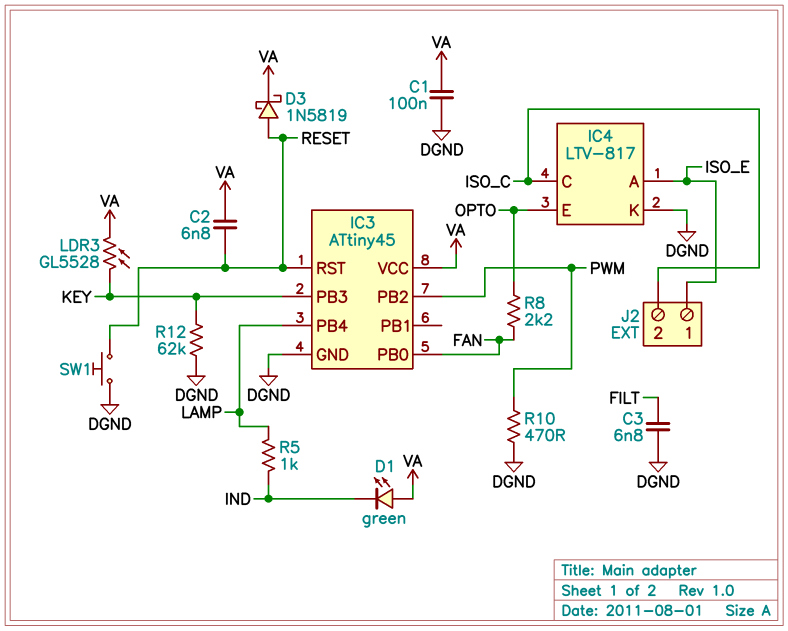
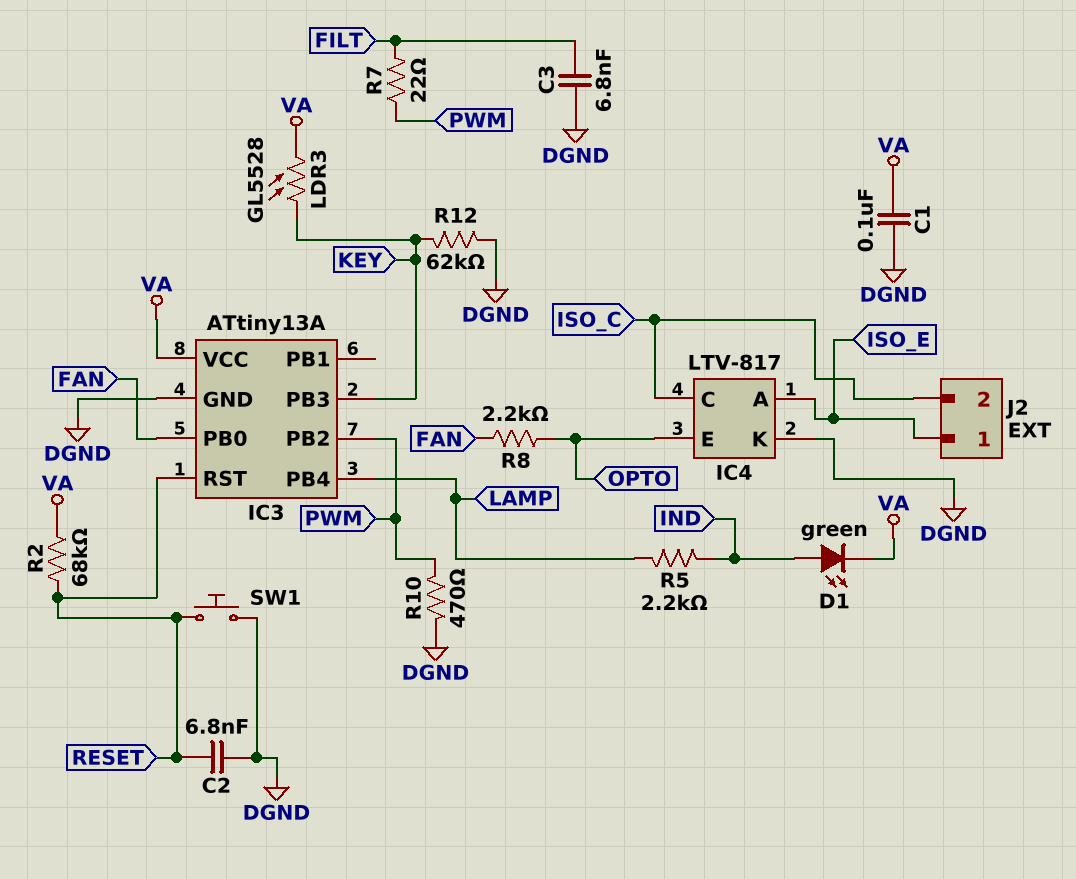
C2: 6.8nF (RESET, VA) -> 6.8nF (DGND, RESET)
D1: LED green (A VA, K IND) -> LED green (A IND, K VA)
D3: schottky 1N5819 (A RESET, K VA) -> none
IC3: ATtiny45 -> ATtiny13A
R2: none -> 68k (RESET, VA)
R5: 1k (IND, LAMP) -> 2.2k (IND, LAMP)
R7: none -> 22 (FILT, PWM)

